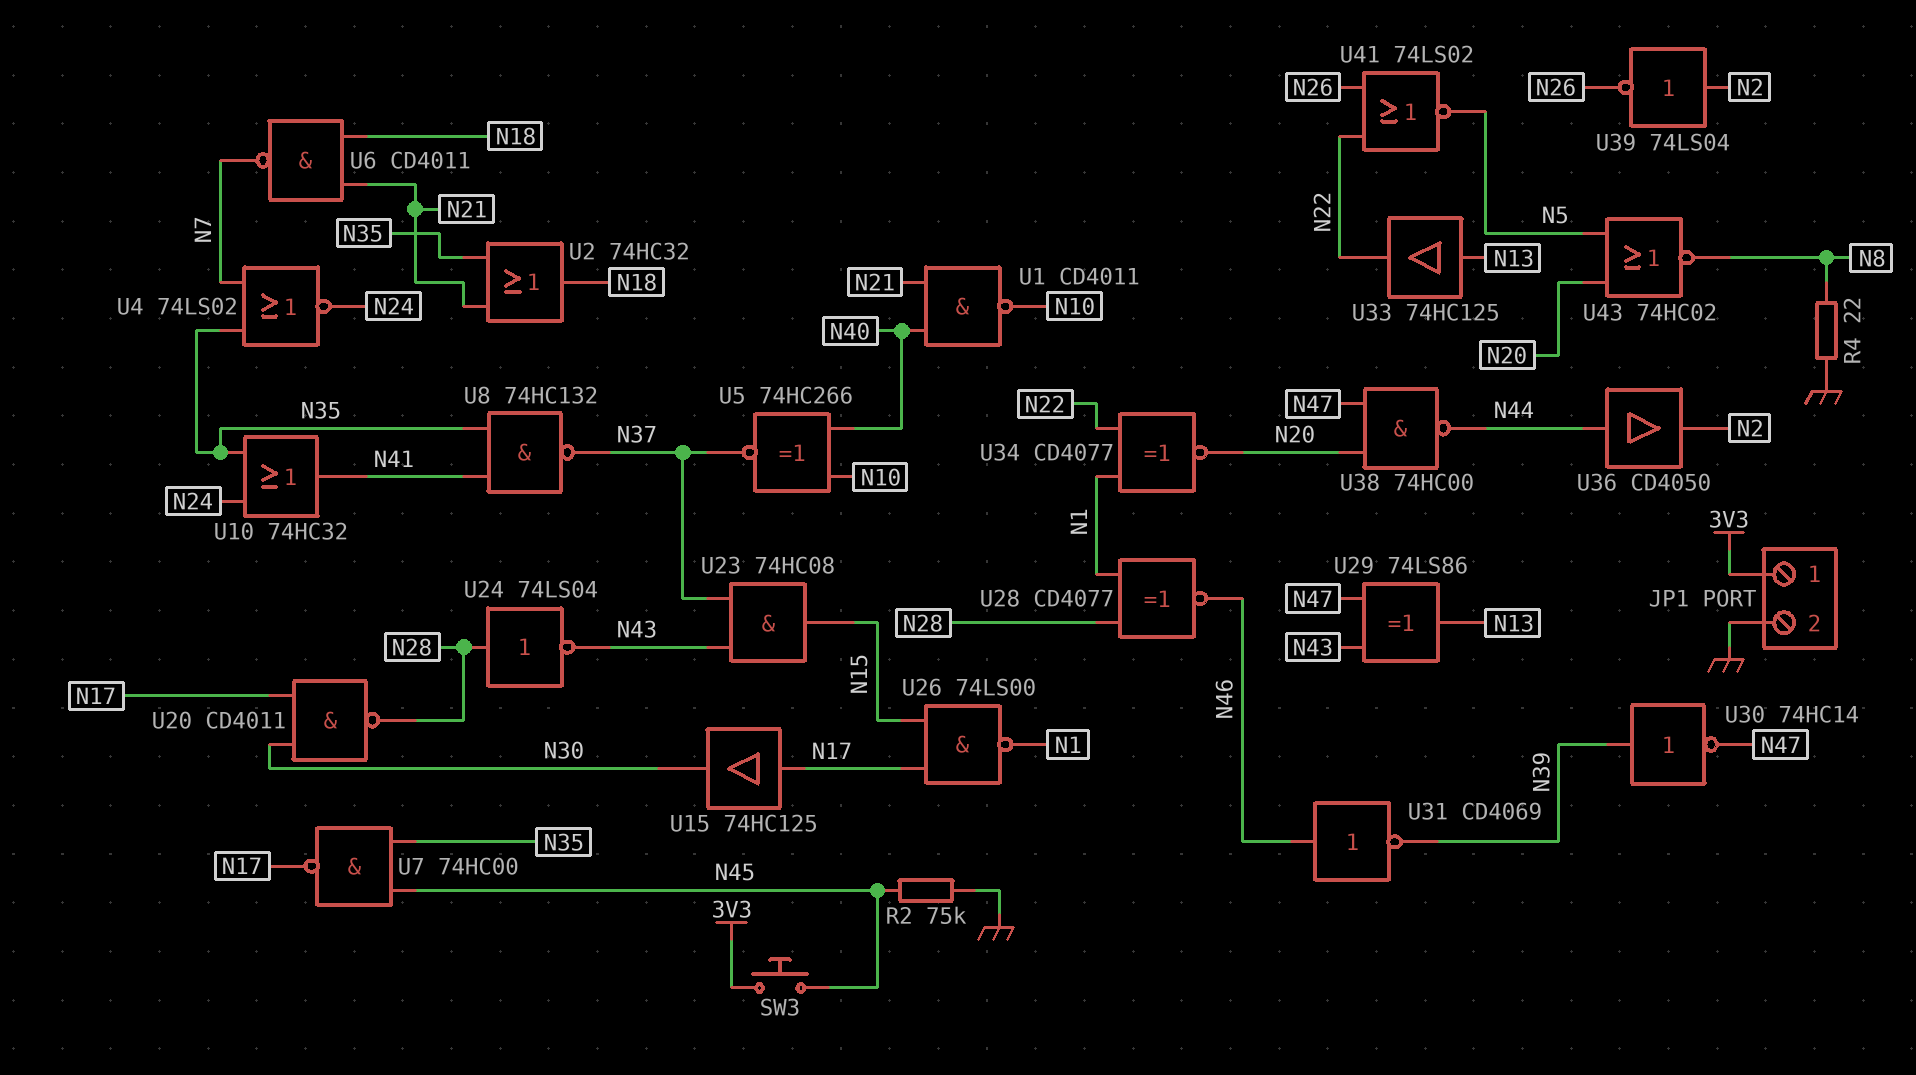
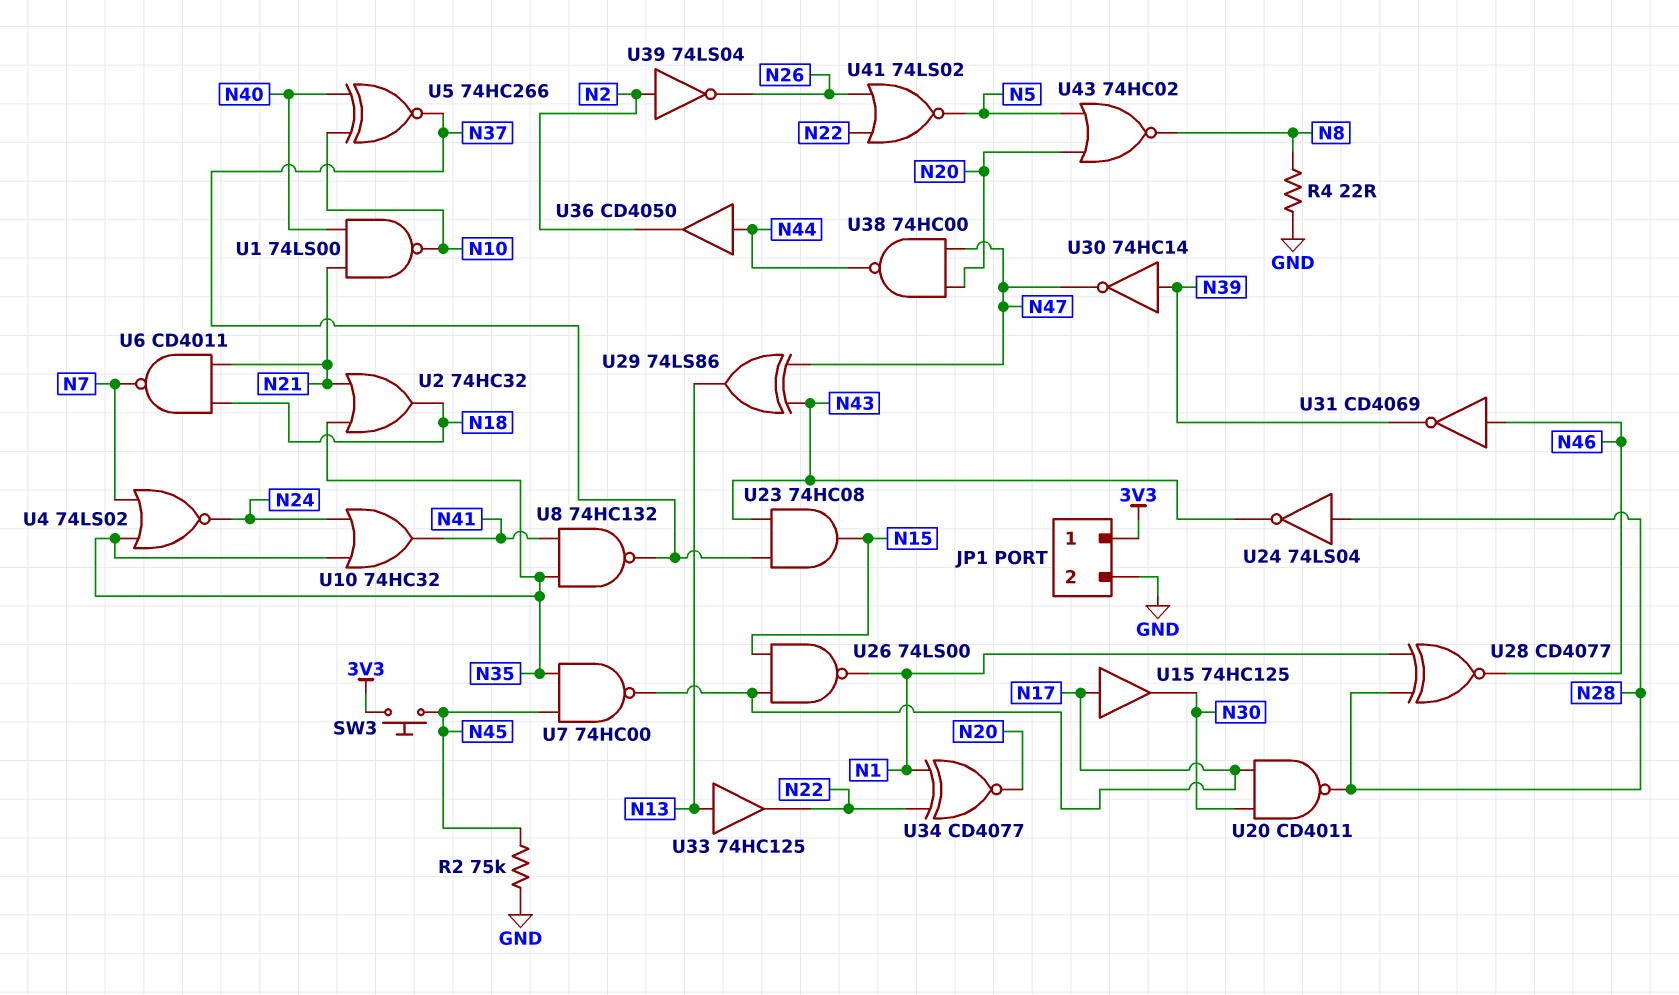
U1: NAND CD4011 (in N21, in N40, out N10) -> NAND 74LS00 (in N21, in N40, out N10)

